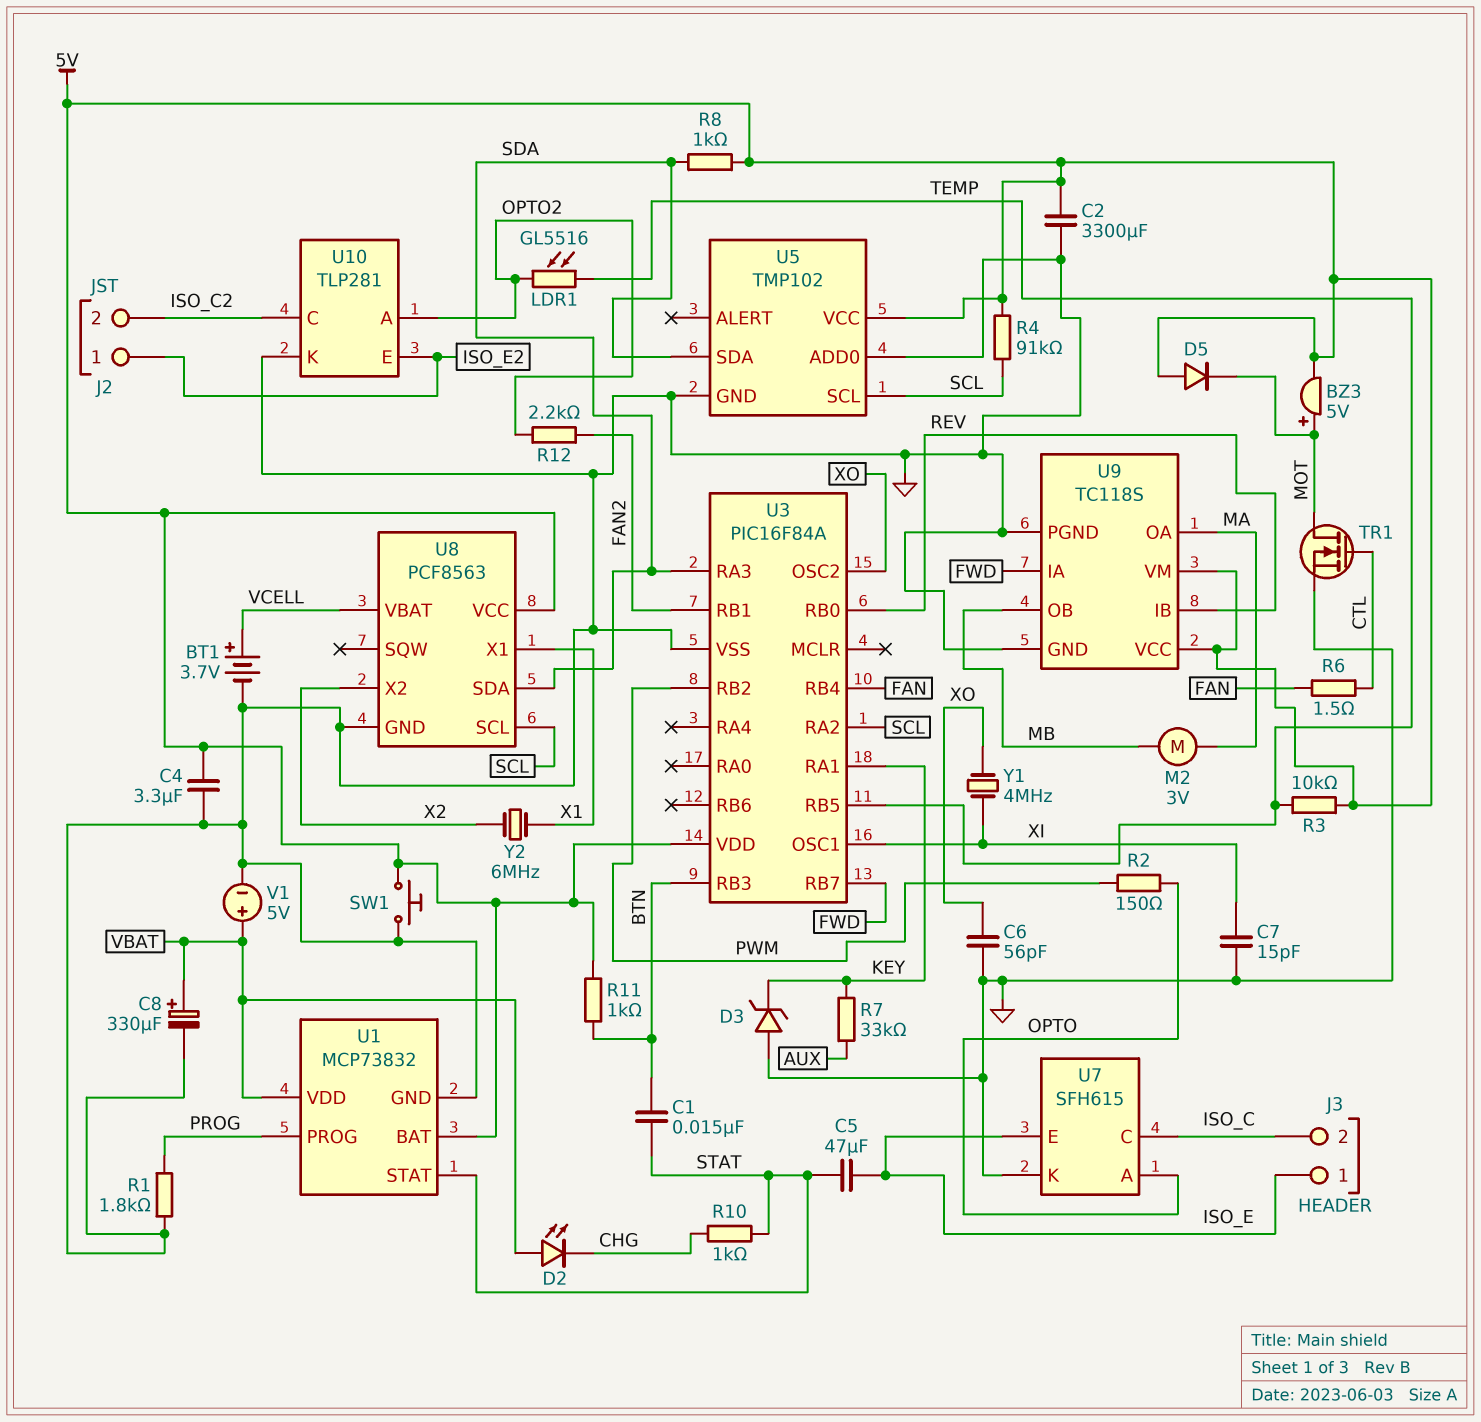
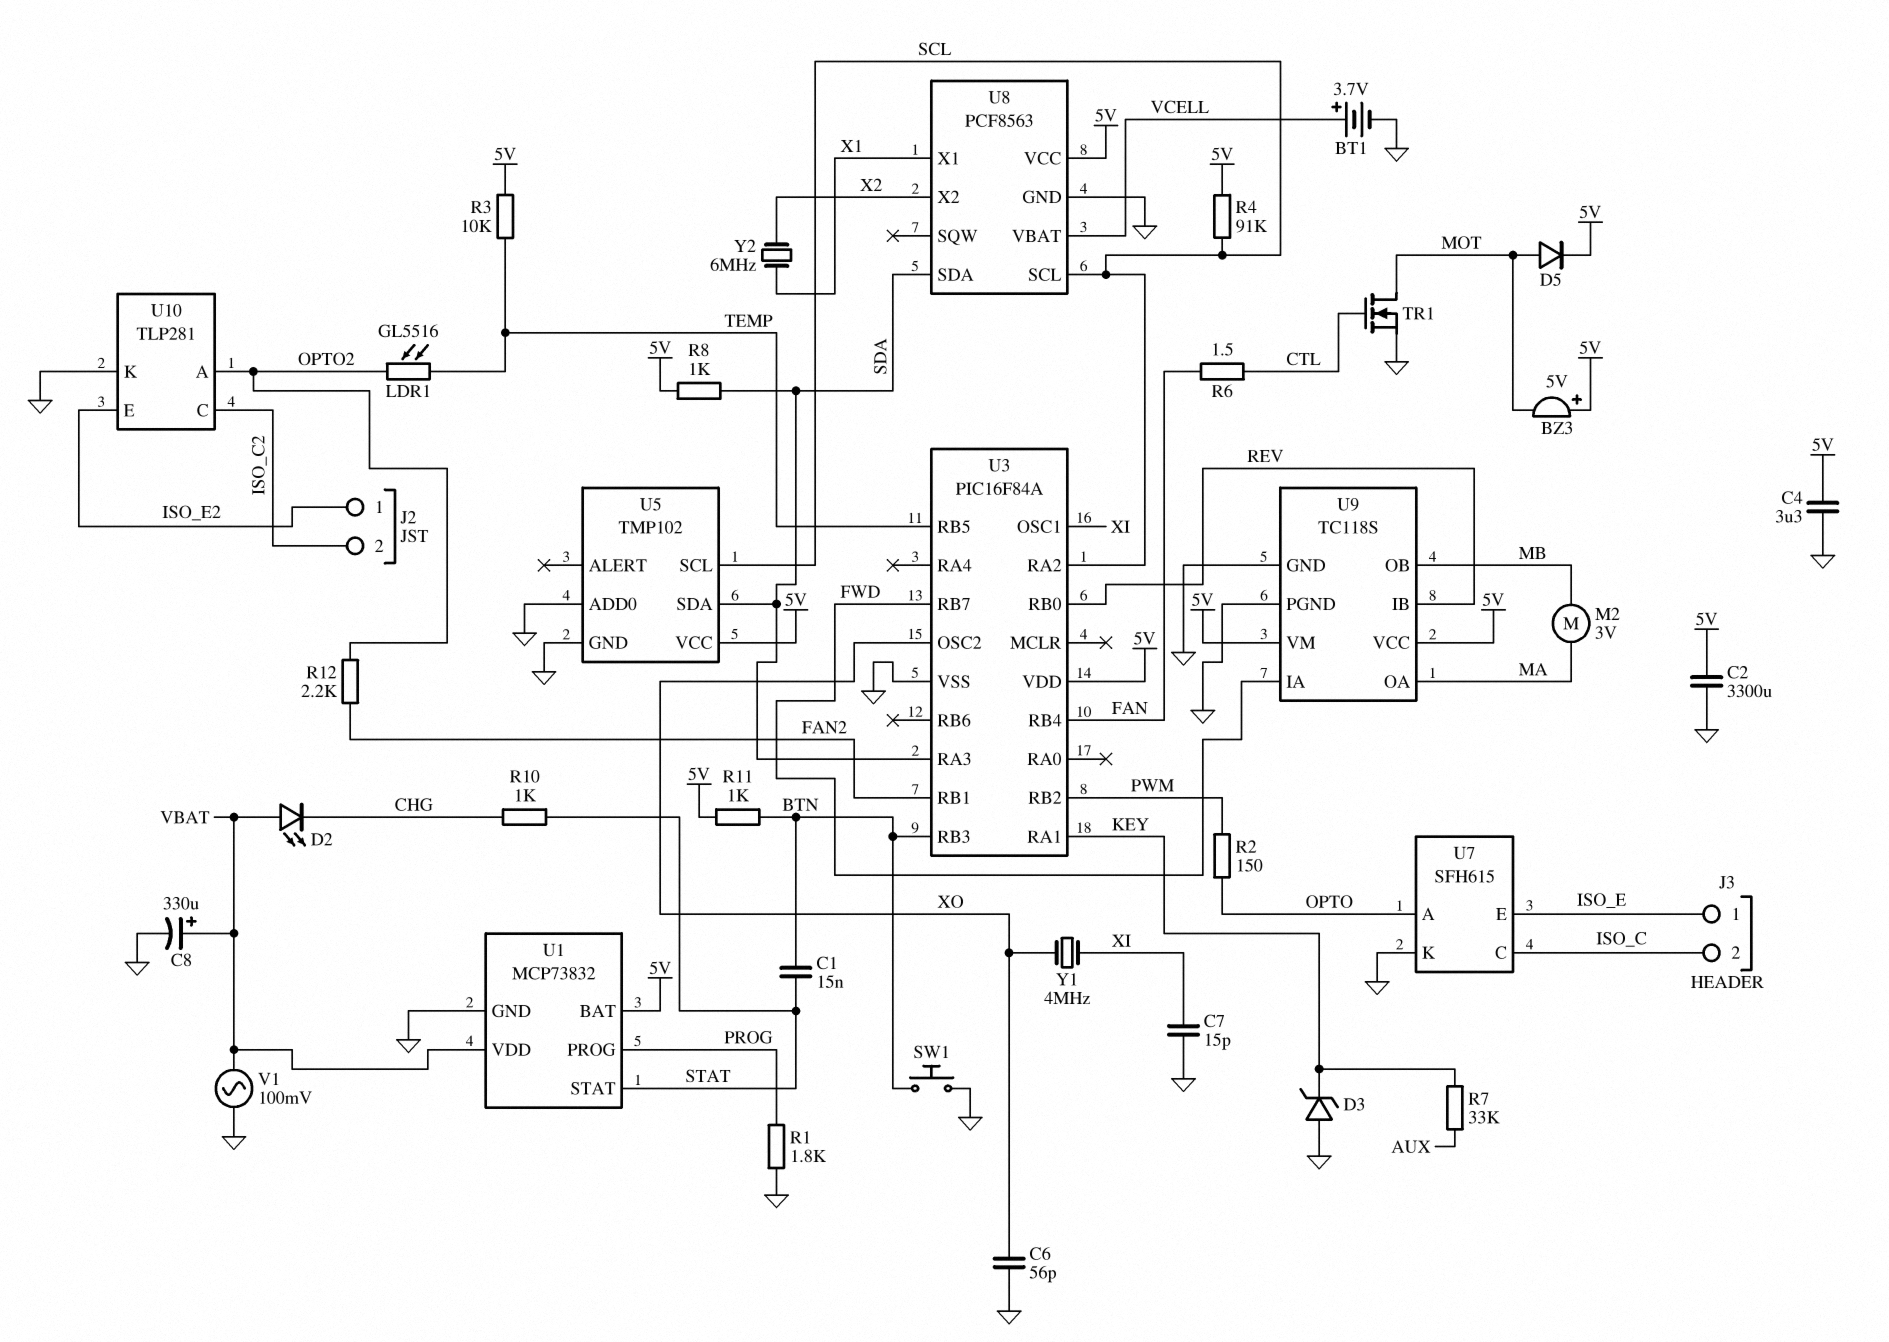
BZ3: buzzer 5V (plus MOT, minus 5V) -> buzzer 5V (plus 5V, minus MOT)
C5: 47uF (ISO_E, STAT) -> none
D5: diode (A 5V, K MOT) -> diode (A MOT, K 5V)
SW1: button (5V, GND) -> button (BTN, GND)
V1: 5V (plus VBAT, minus GND) -> AC 100mV (GND, VBAT)

